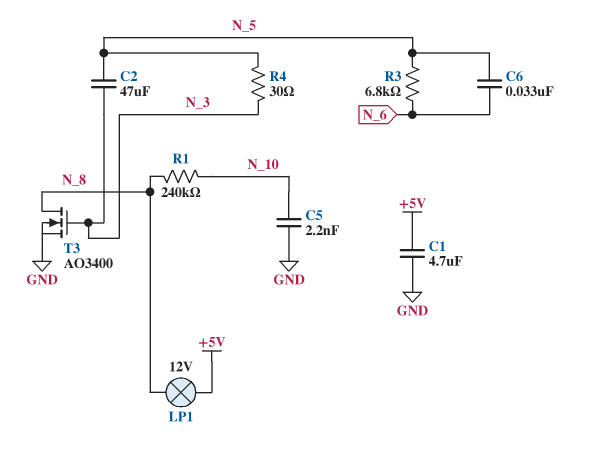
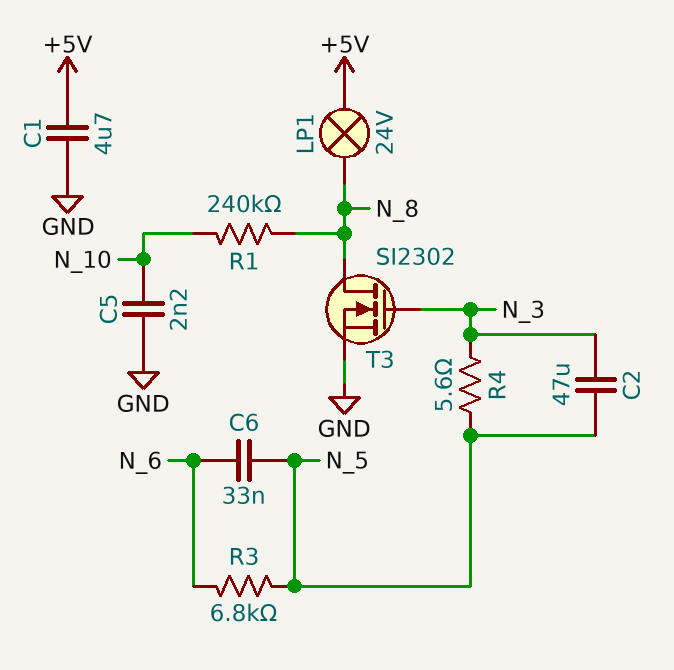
LP1: lamp 12V (+5V, N_8) -> lamp 24V (+5V, N_8)
R4: 30 (N_3, N_5) -> 5.6 (N_3, N_5)
T3: NMOS AO3400 (G N_3, D N_8, S GND) -> NMOS SI2302 (G N_3, D N_8, S GND)

